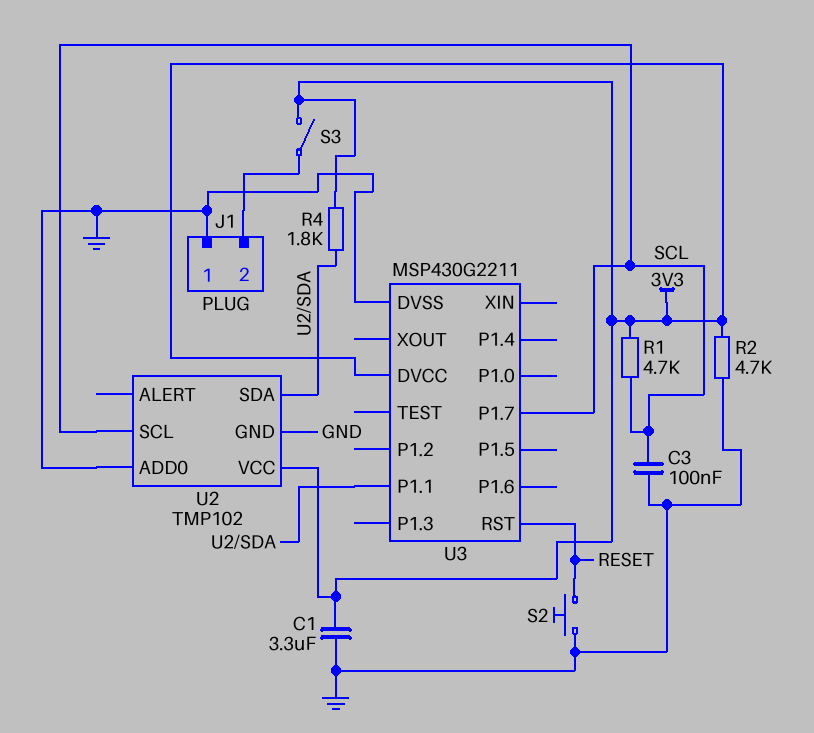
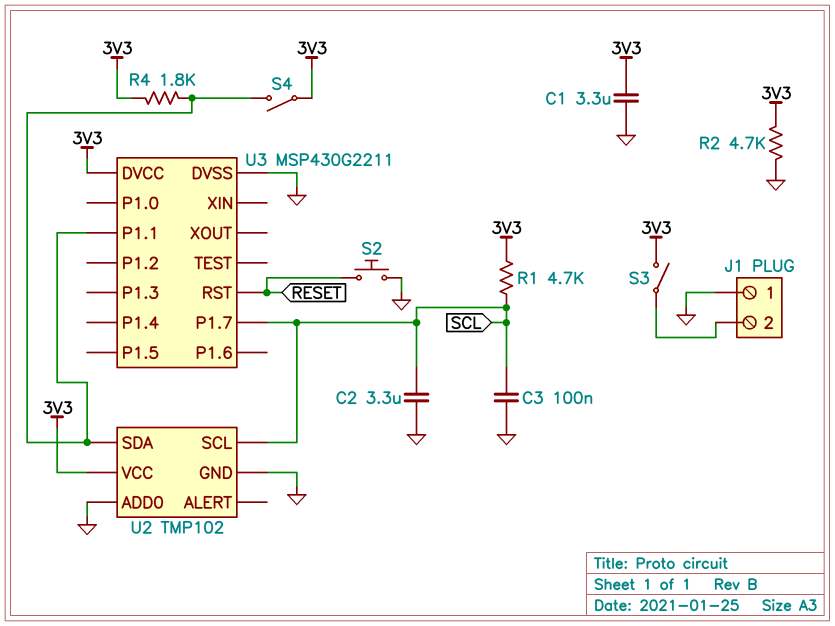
C2: none -> 3.3uF (GND, SCL)
S4: none -> switch (3V3, U2/SDA)

